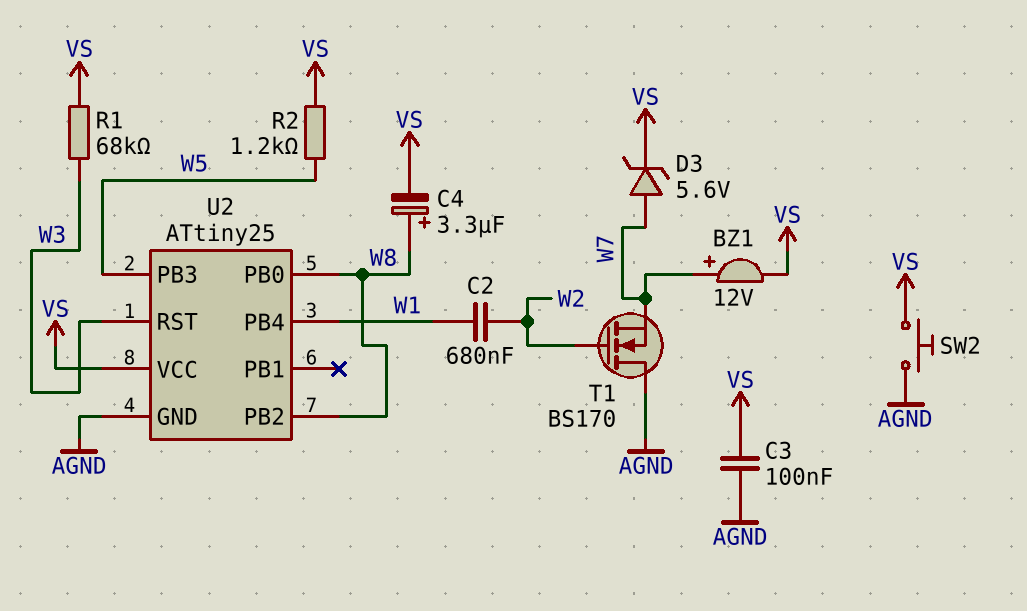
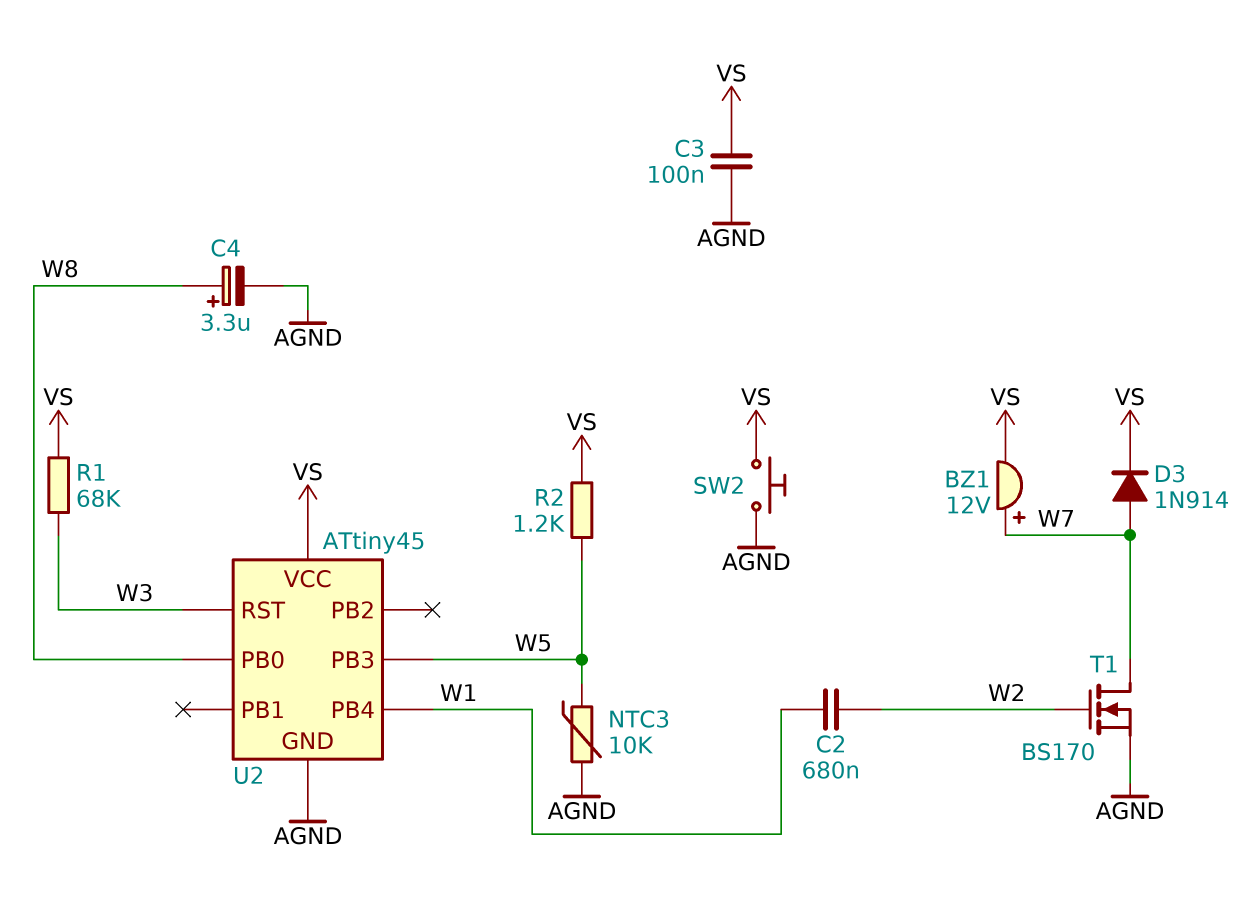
C4: 3.3uF (plus W8, minus VS) -> 3.3uF (plus W8, minus AGND)
D3: zener 5.6V (A W7, K VS) -> diode 1N914 (A W7, K VS)
NTC3: none -> 10k (AGND, W5)
T1: NMOS BS170 (G W2, D AGND, S W7) -> NMOS BS170 (G W2, D W7, S AGND)
U2: ATtiny25 -> ATtiny45
U2 pin PB2: W8 -> none

